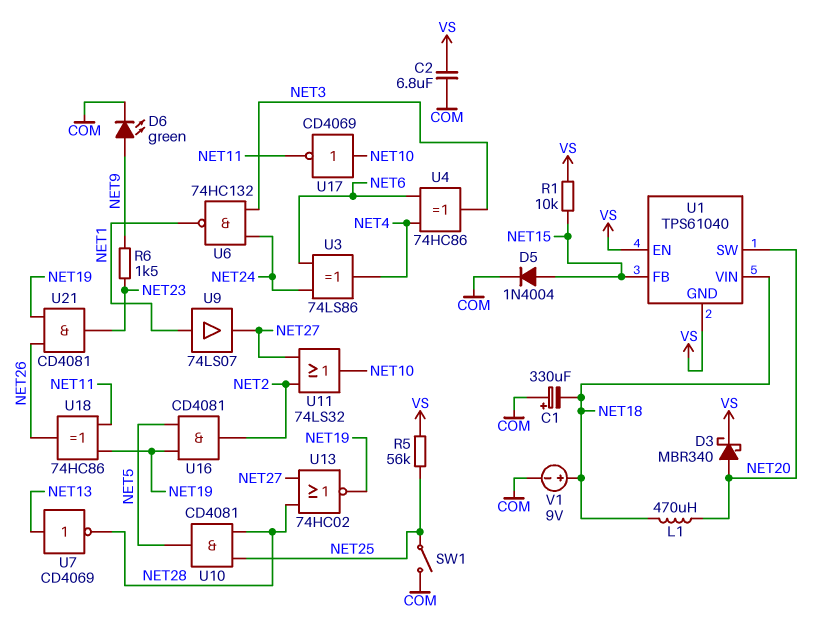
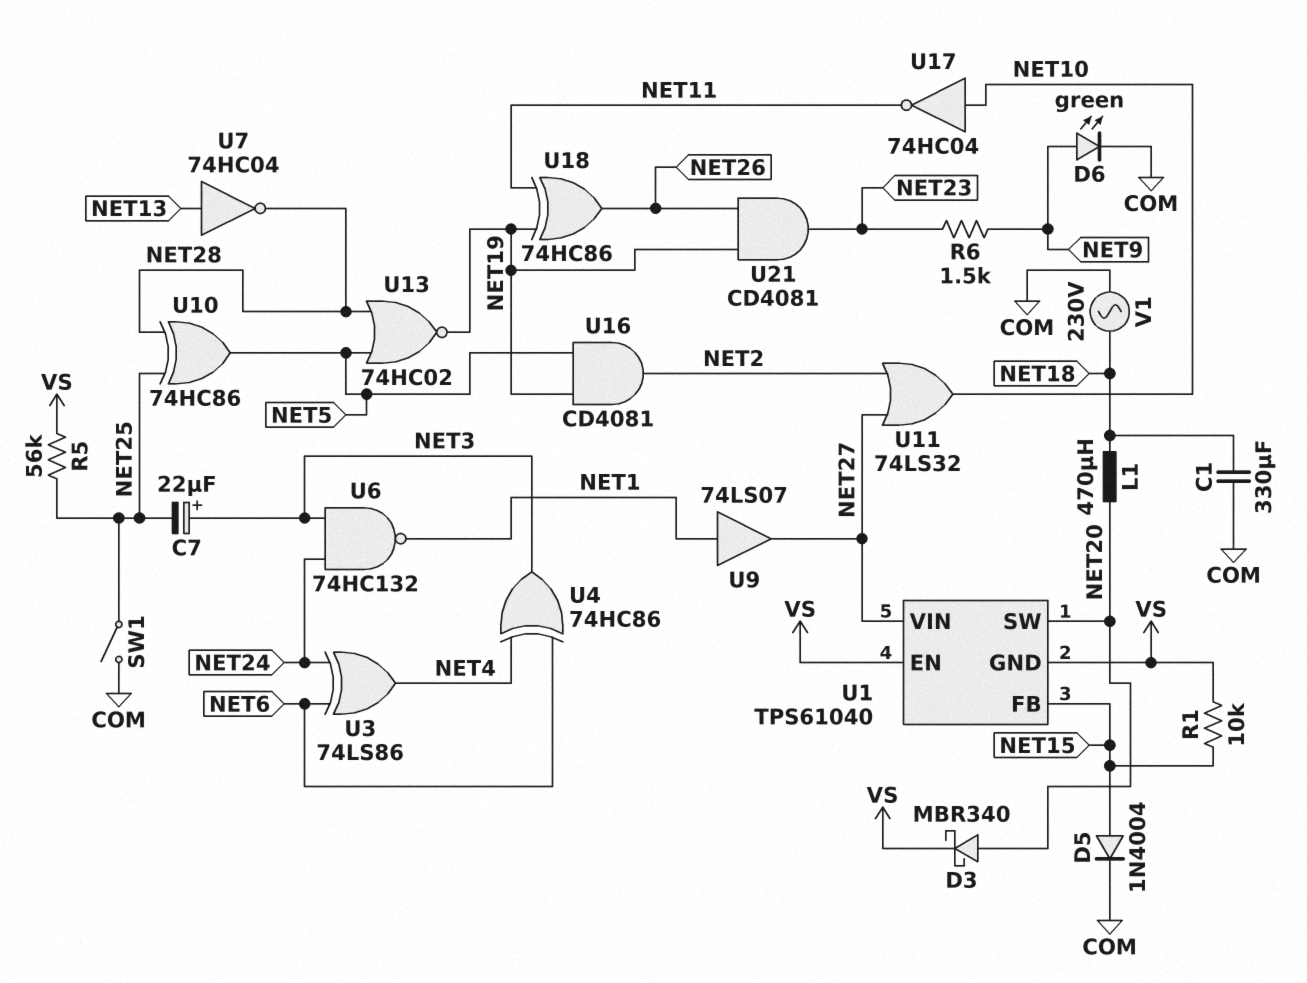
C1: 330uF (plus COM, minus NET18) -> 330uF (COM, NET18)
C2: 6.8uF (COM, VS) -> none
C7: none -> 22uF (plus NET3, minus NET25)
U1 pin VIN: NET18 -> NET27
U7: NOT CD4069 (in NET13, out NET28) -> NOT 74HC04 (in NET13, out NET28)
U10: AND CD4081 (in NET25, in NET28, out NET5) -> XOR 74HC86 (in NET25, in NET28, out NET5)
U13: NOR 74HC02 (in NET27, in NET28, out NET19) -> NOR 74HC02 (in NET5, in NET28, out NET19)
U17: NOT CD4069 (in NET10, out NET11) -> NOT 74HC04 (in NET10, out NET11)
V1: 9V (plus NET18, minus COM) -> AC 230V (COM, NET18)

